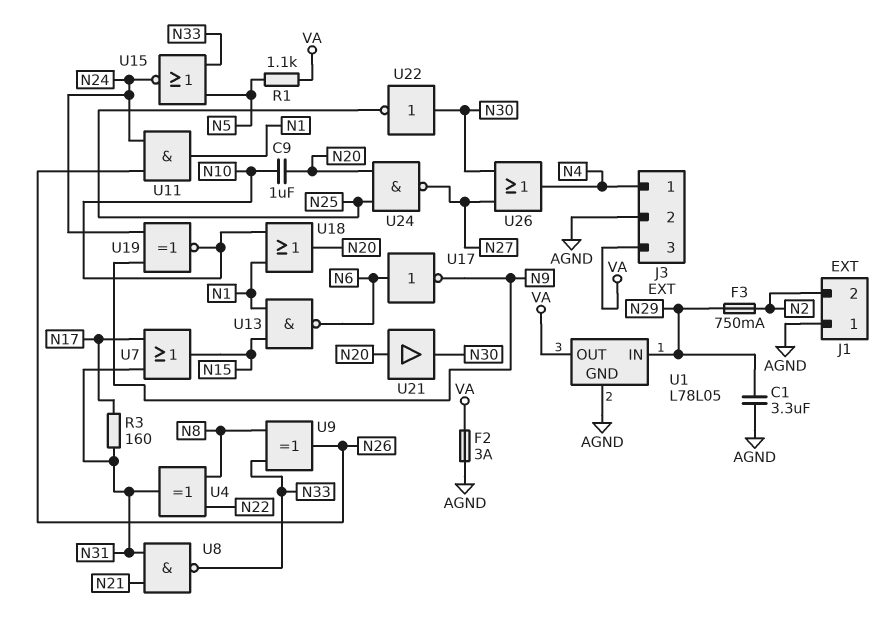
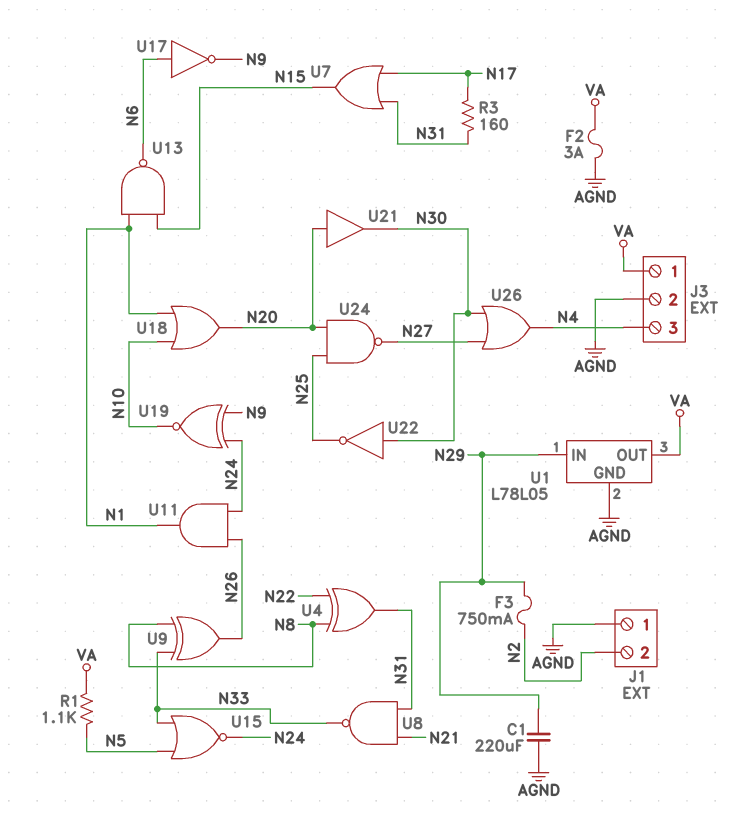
C1: 3.3uF (AGND, N29) -> 220uF (AGND, N29)
C9: 1uF (N10, N20) -> none
J3 pin 1: N4 -> VA
J3 pin 3: VA -> N4

